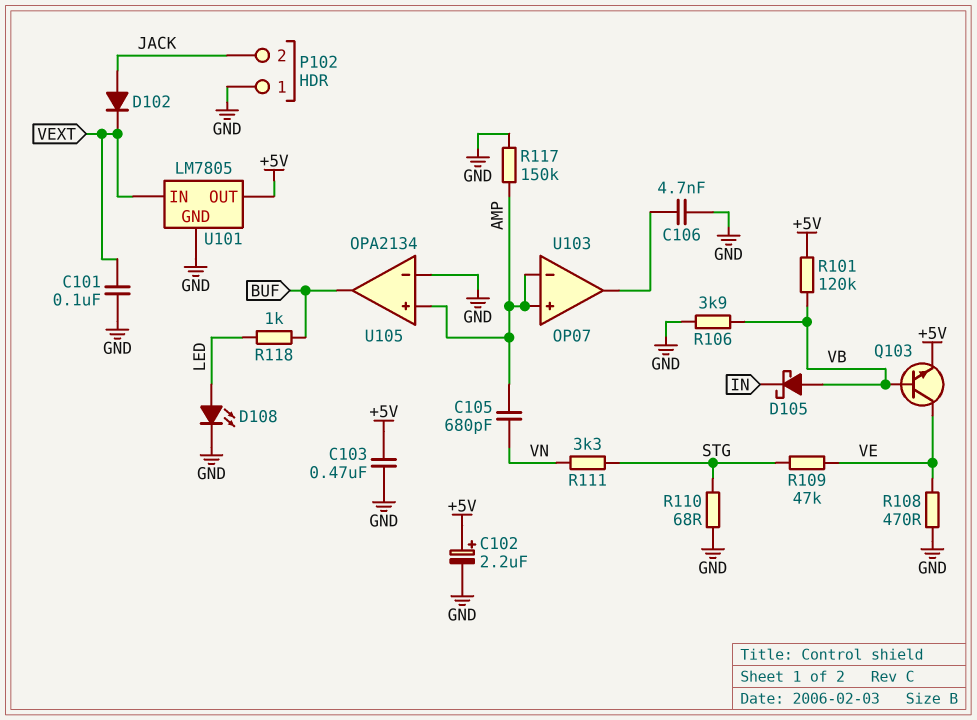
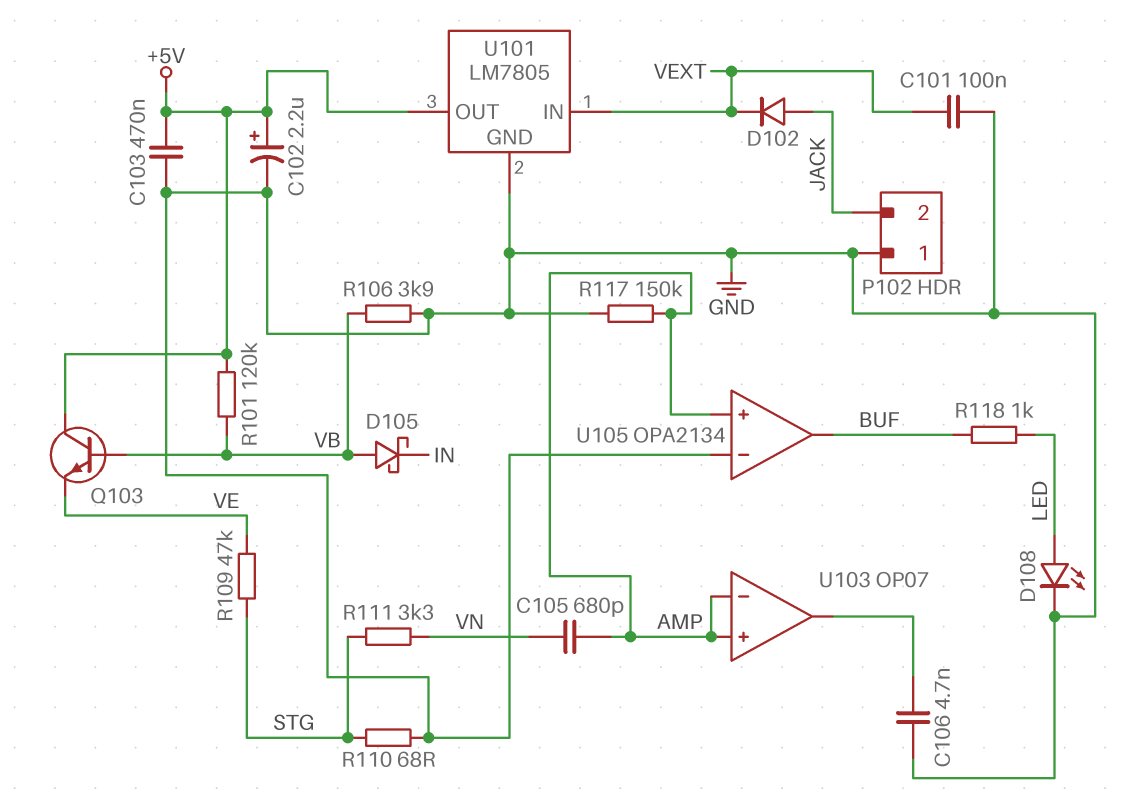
Q103: NPN (B VB, C VE, E +5V) -> NPN (B VB, C +5V, E VE)
R108: 470 (GND, VE) -> none

